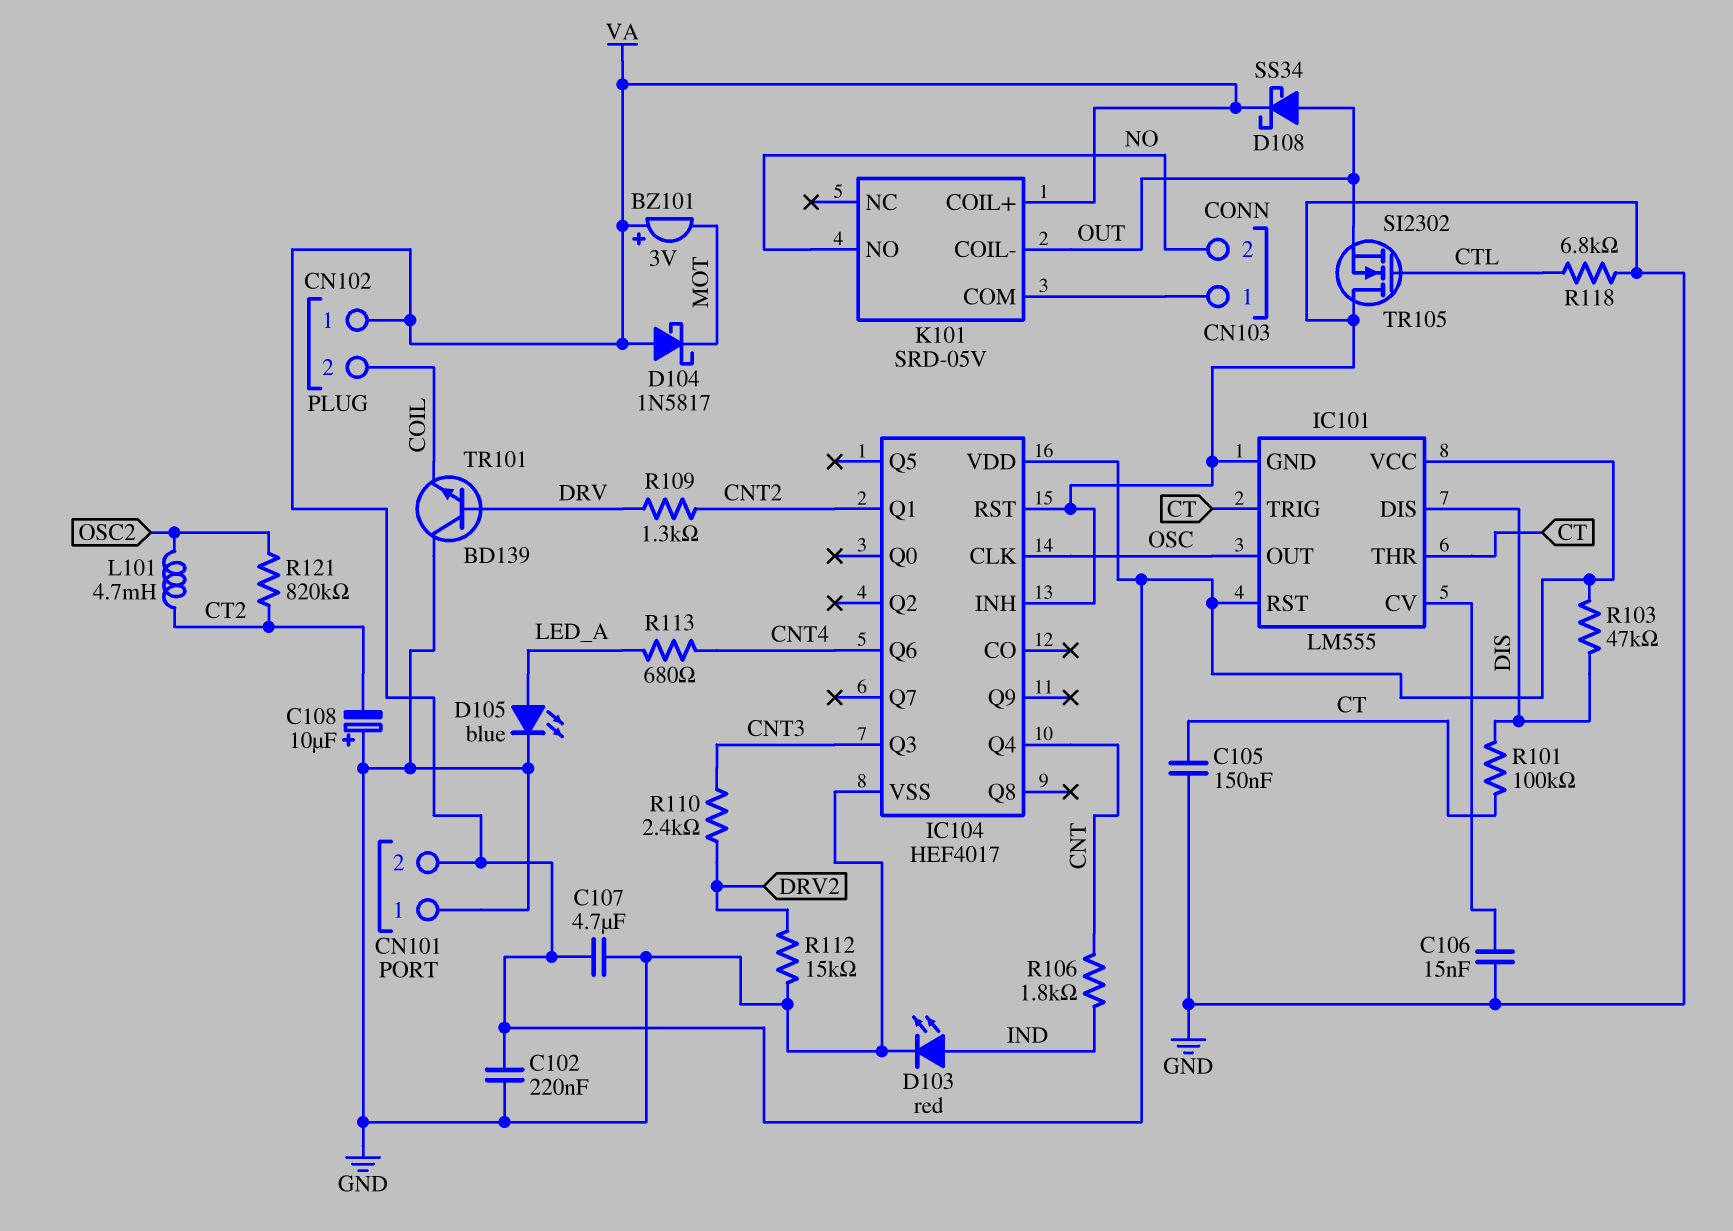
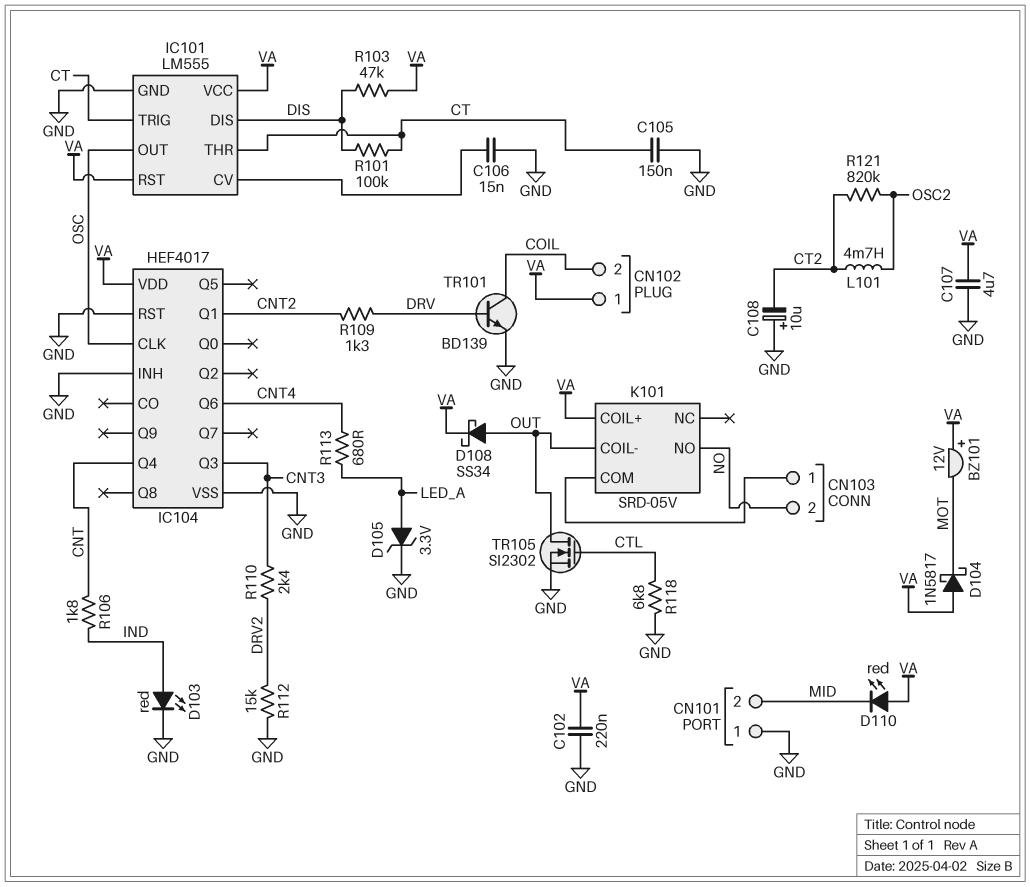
BZ101: buzzer 3V (plus VA, minus MOT) -> buzzer 12V (plus VA, minus MOT)
CN101 pin 2: VA -> MID
D105: LED blue (A LED_A, K GND) -> zener 3.3V (A LED_A, K GND)
D110: none -> LED red (A VA, K MID)
TR101: NPN BD139 (B DRV, C GND, E COIL) -> NPN BD139 (B DRV, C COIL, E GND)
TR105: NMOS SI2302 (G CTL, D GND, S OUT) -> NMOS SI2302 (G CTL, D OUT, S GND)

